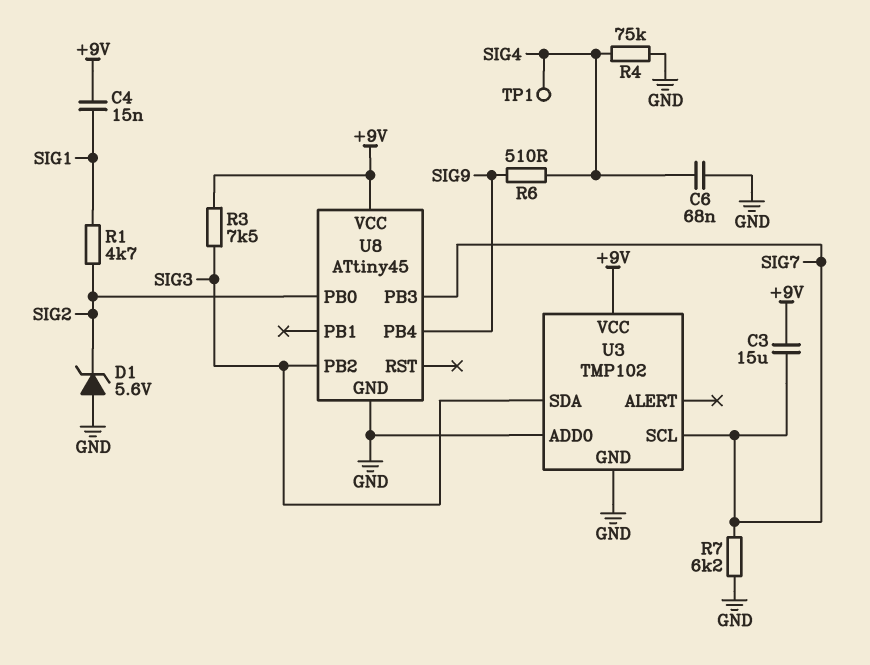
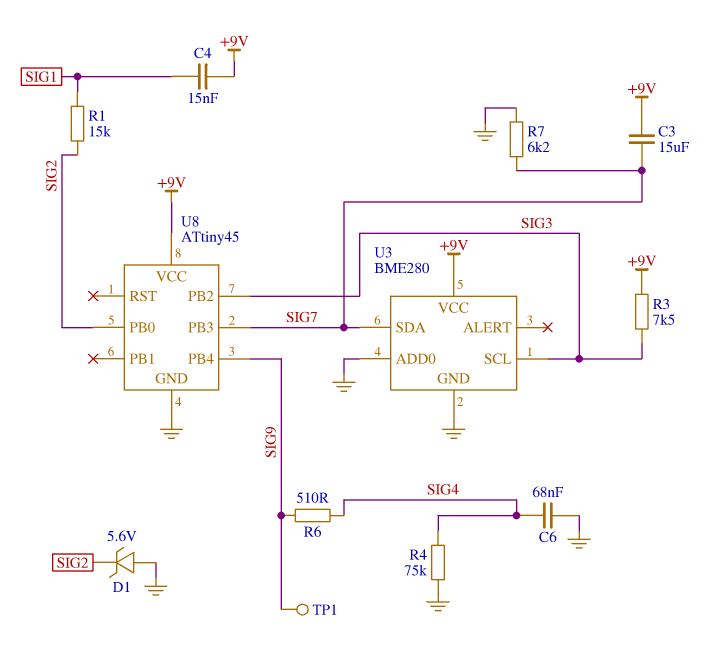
R1: 4.7k (SIG1, SIG2) -> 15k (SIG1, SIG2)
TP1: test point (SIG4) -> test point (SIG9)
U3: TMP102 -> BME280
U3 pin SCL: SIG7 -> SIG3
U3 pin SDA: SIG3 -> SIG7

